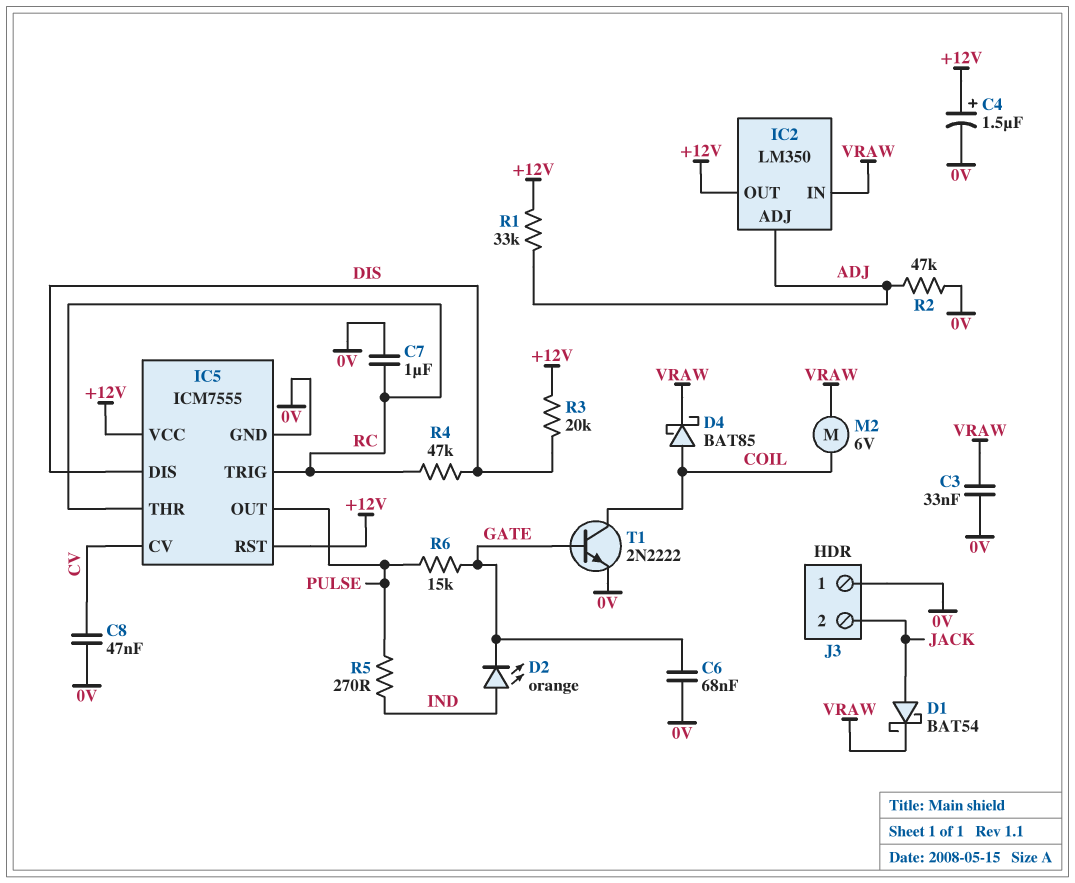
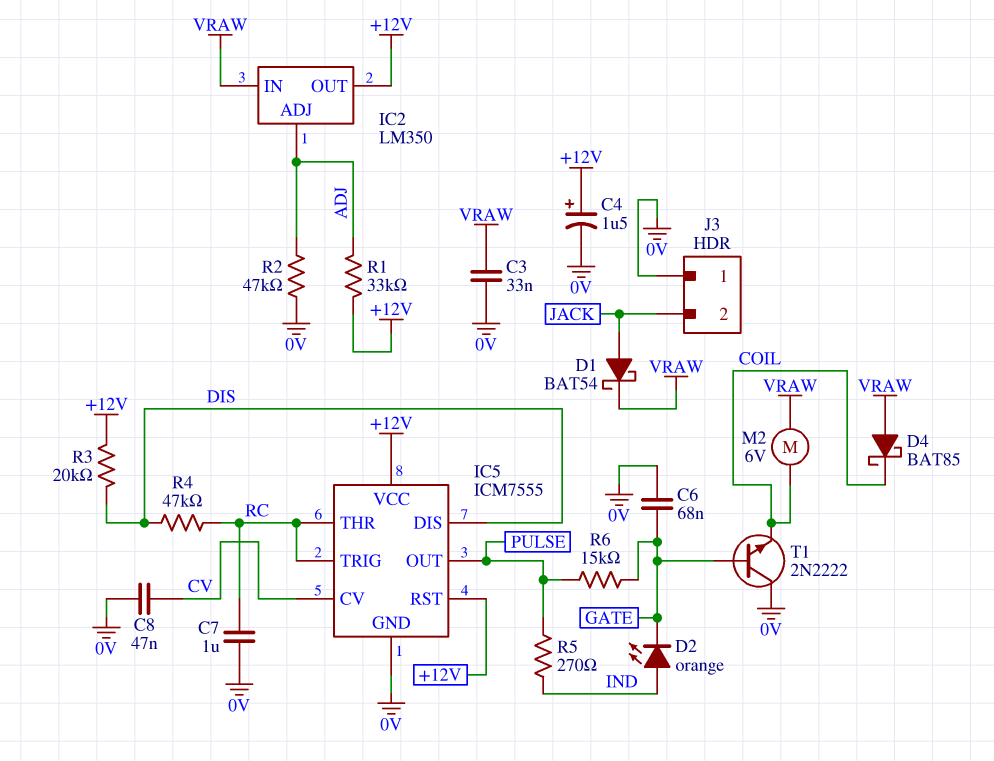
D4: schottky BAT85 (A COIL, K VRAW) -> schottky BAT85 (A VRAW, K COIL)
T1: NPN 2N2222 (B GATE, C COIL, E 0V) -> NPN 2N2222 (B GATE, C 0V, E COIL)

